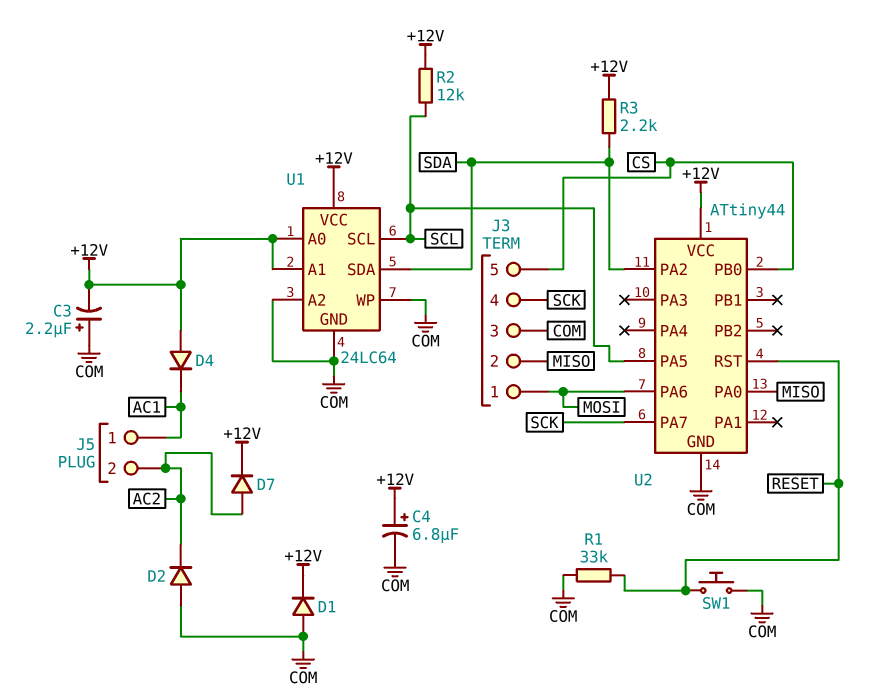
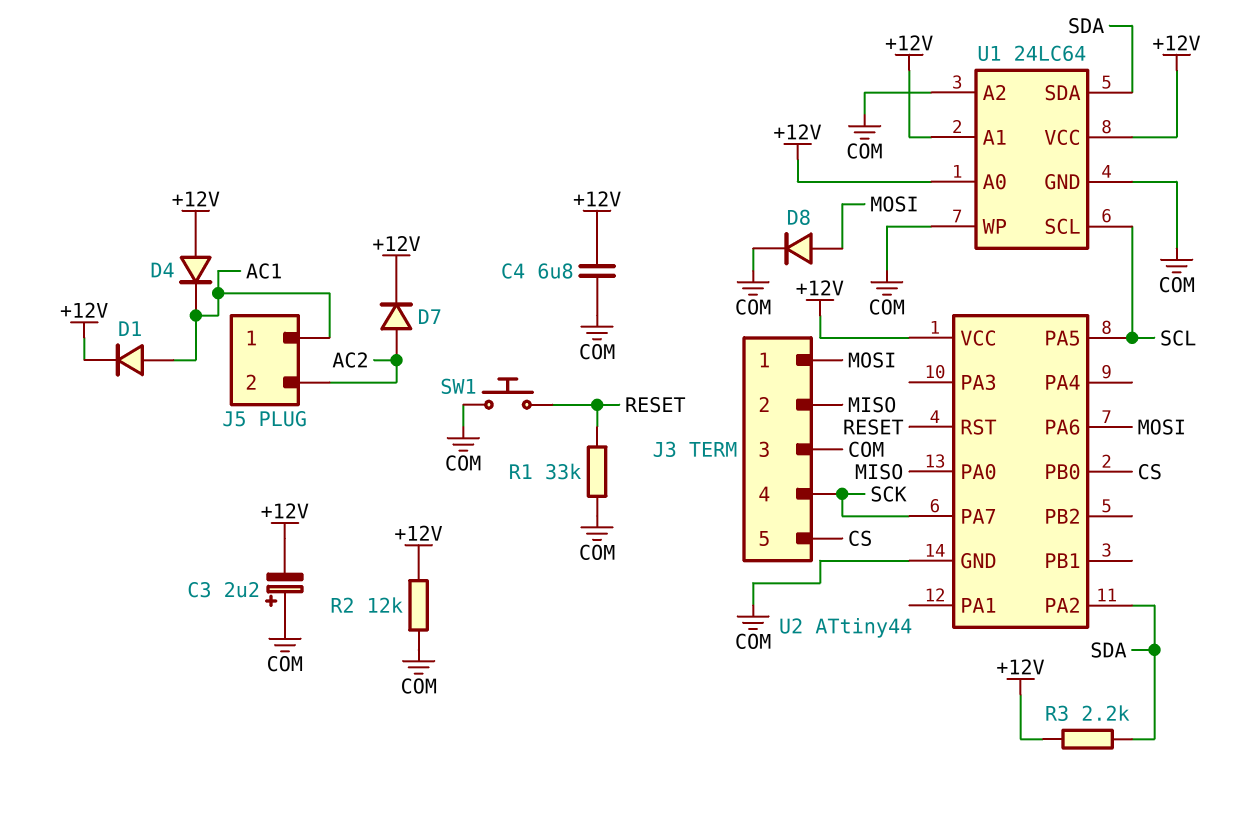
C4: 6.8uF (plus +12V, minus COM) -> 6.8uF (+12V, COM)
D1: diode (A COM, K +12V) -> diode (A AC1, K +12V)
D2: diode (A COM, K AC2) -> none
D8: none -> diode (A MOSI, K COM)
R2: 12k (+12V, SCL) -> 12k (+12V, COM)

